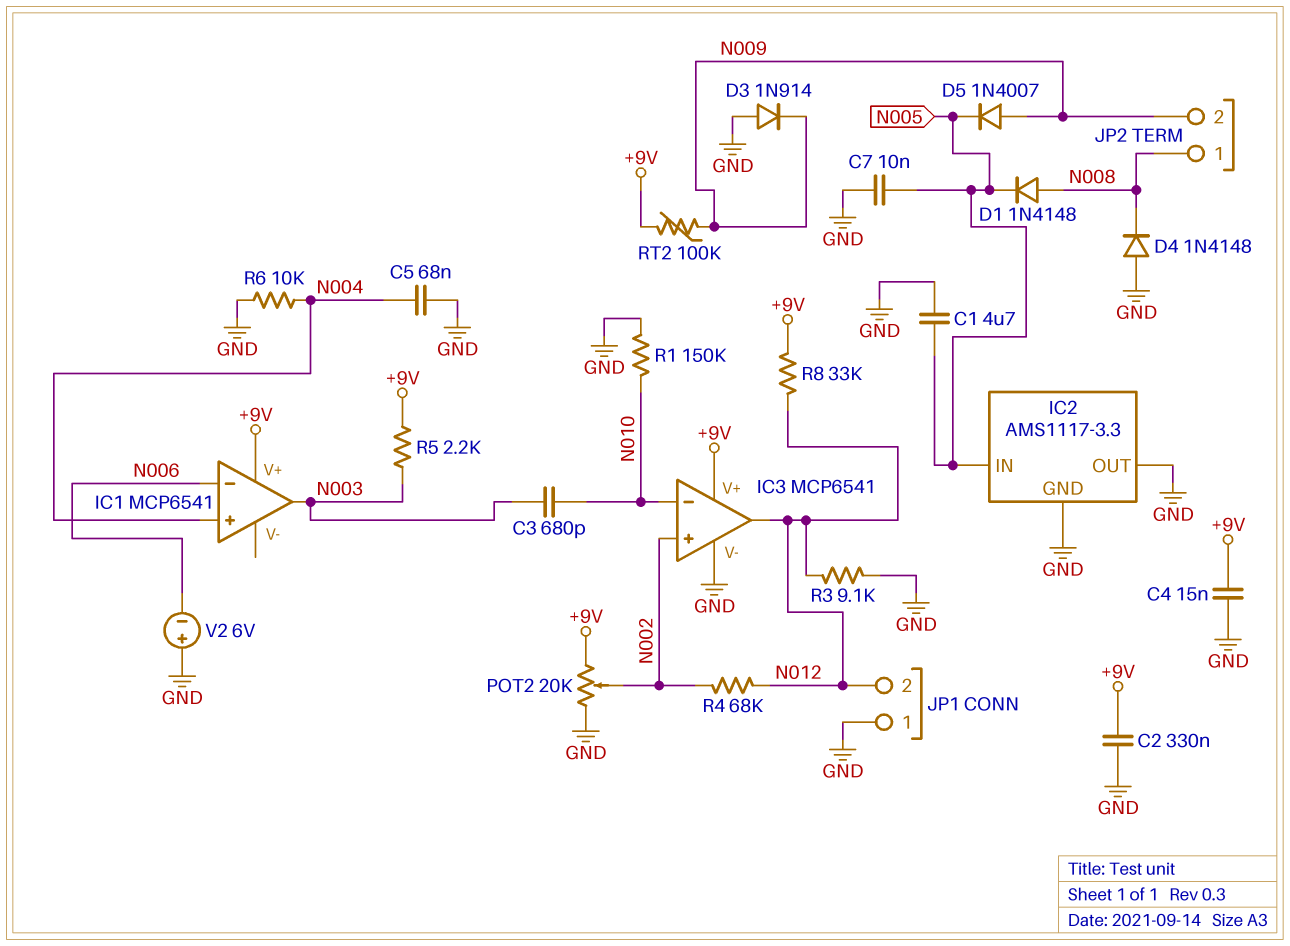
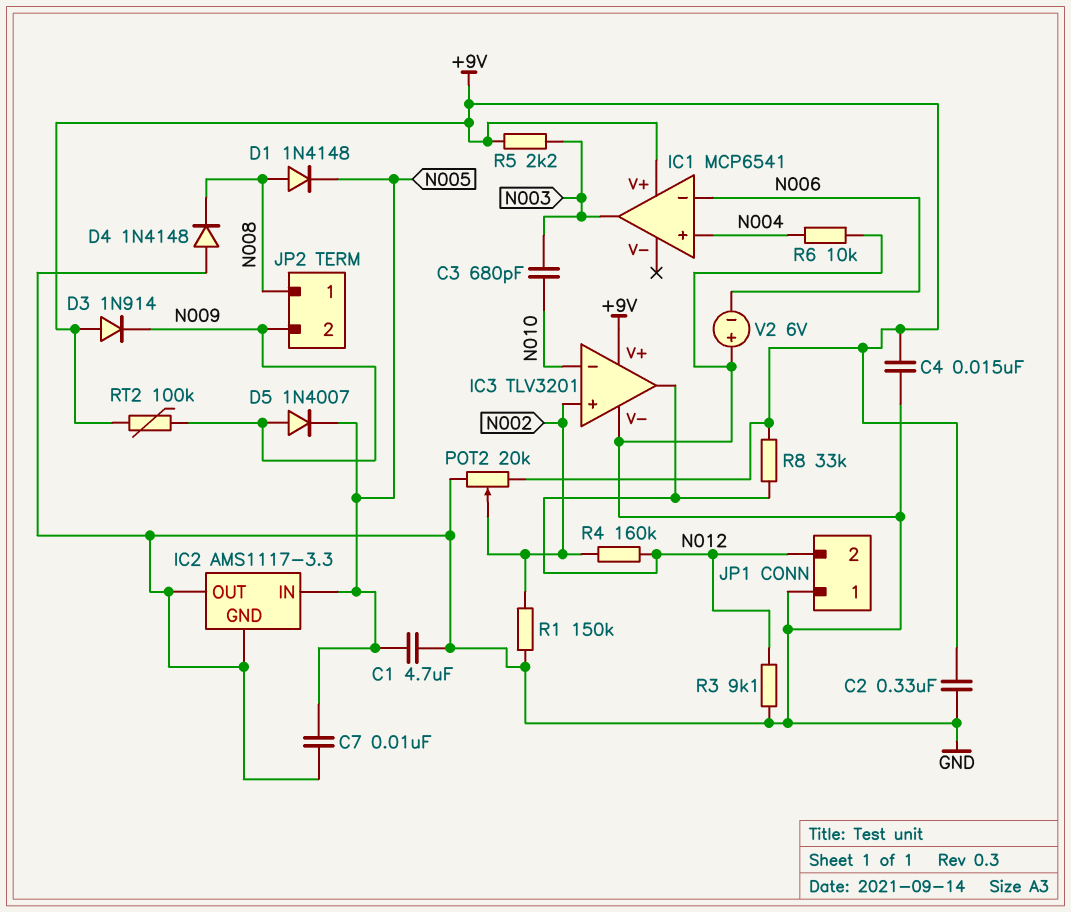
C5: 68nF (GND, N004) -> none
D3: diode 1N914 (A GND, K N009) -> diode 1N914 (A +9V, K N009)
IC3: MCP6541 -> TLV3201
R1: 150k (GND, N010) -> 150k (GND, N002)
R4: 68k (N002, N012) -> 160k (N002, N012)

